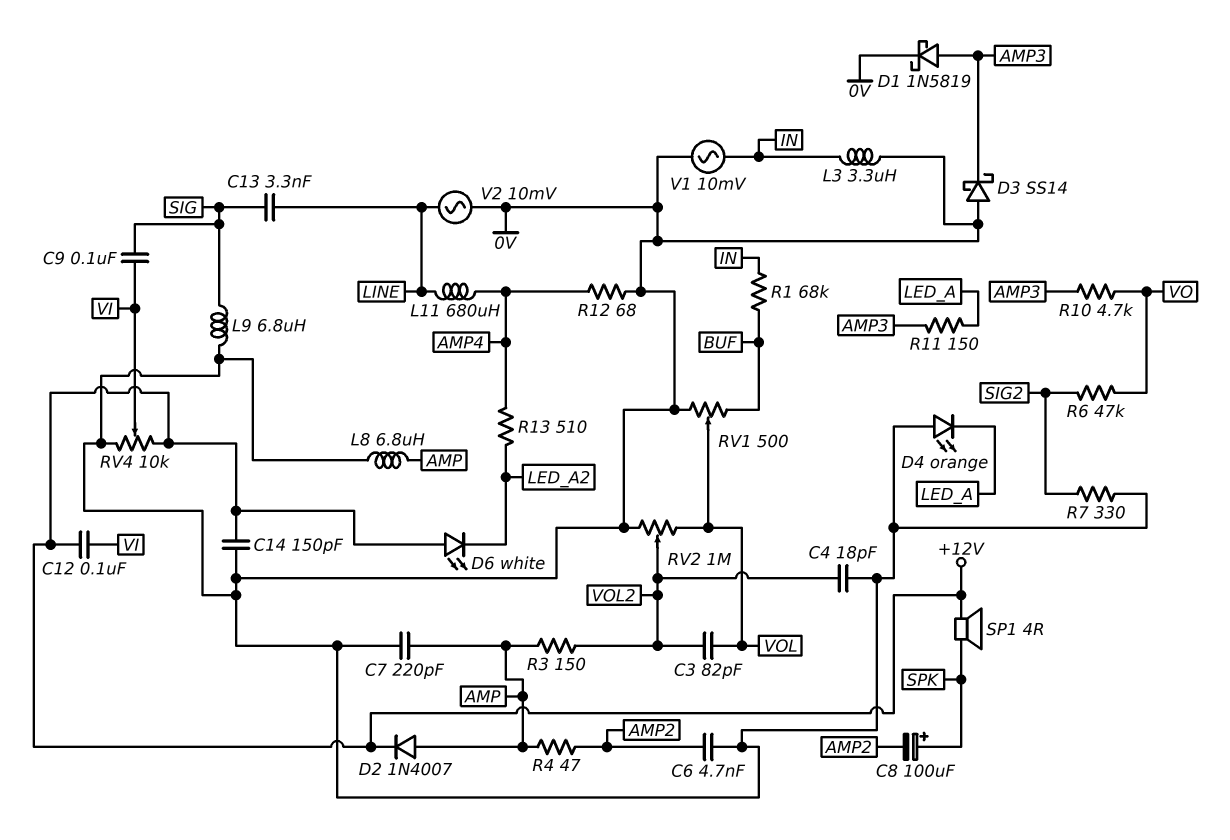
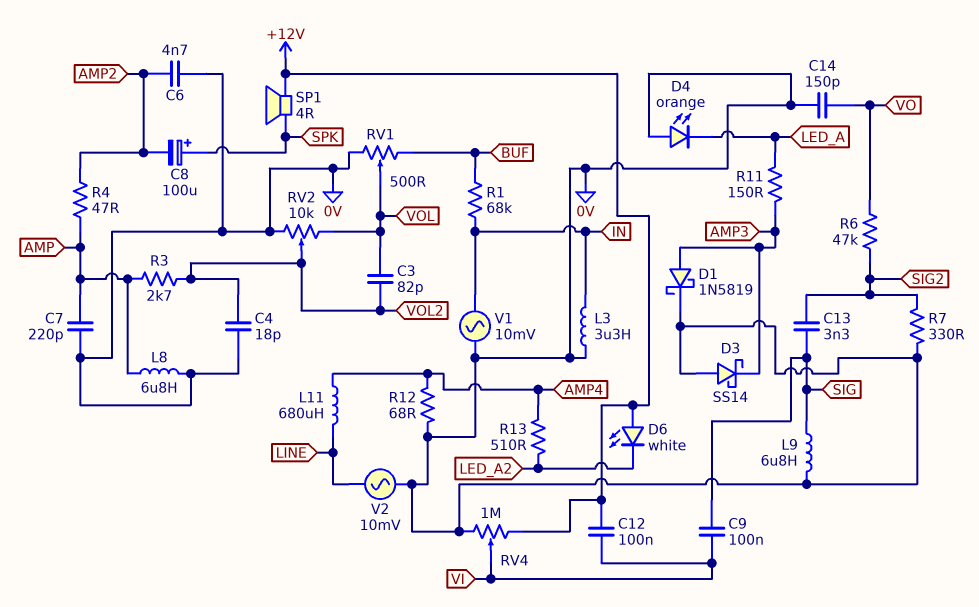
C13: 3.3nF (LINE, SIG) -> 3.3nF (SIG, SIG2)
C14: 150pF (+12V, 0V) -> 150pF (0V, VO)
D2: diode 1N4007 (A AMP, K +12V) -> none
R3: 150 (AMP, VOL2) -> 2.7k (AMP, VOL2)
R10: 4.7k (AMP3, VO) -> none
RV2: 1M (0V, VOL, wiper VOL2) -> 10k (0V, VOL, wiper VOL2)
RV4: 10k (+12V, 0V, wiper VI) -> 1M (+12V, 0V, wiper VI)

